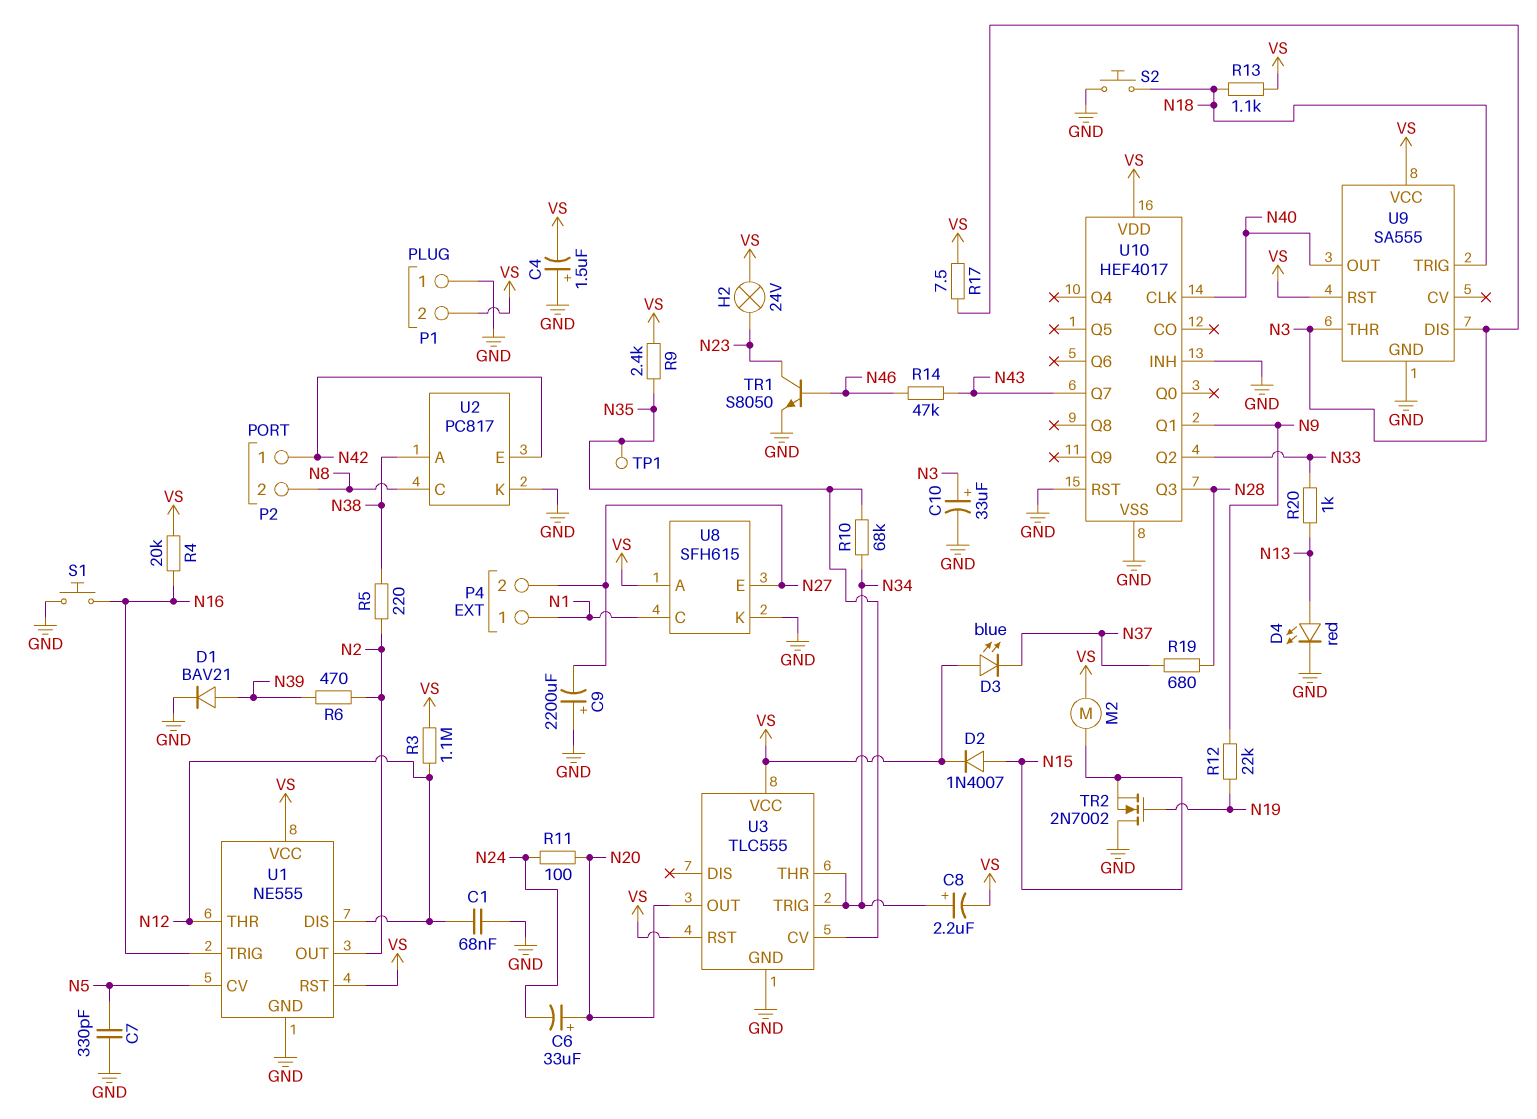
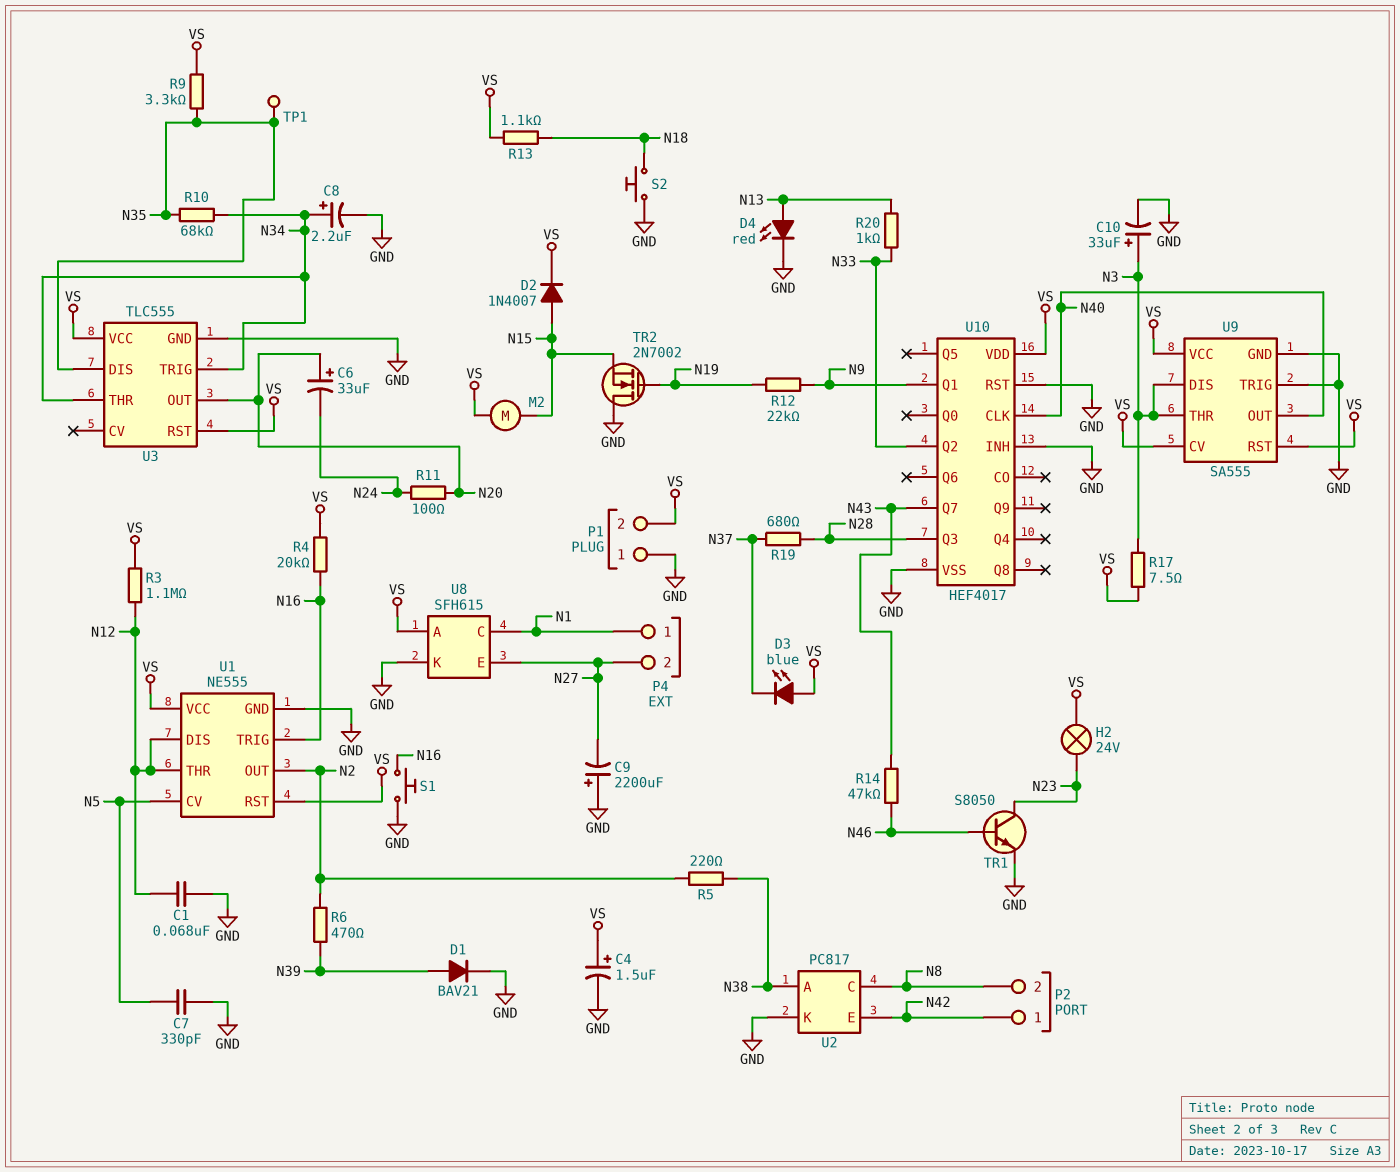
C4: 1.5uF (plus GND, minus VS) -> 1.5uF (plus VS, minus GND)
C8: 2.2uF (plus N34, minus VS) -> 2.2uF (plus N34, minus GND)
R9: 2.4k (N35, VS) -> 3.3k (N35, VS)
U3 pin CV: N35 -> none
U3 pin DIS: none -> N35
U9 pin CV: none -> VS
U9 pin TRIG: N18 -> GND

